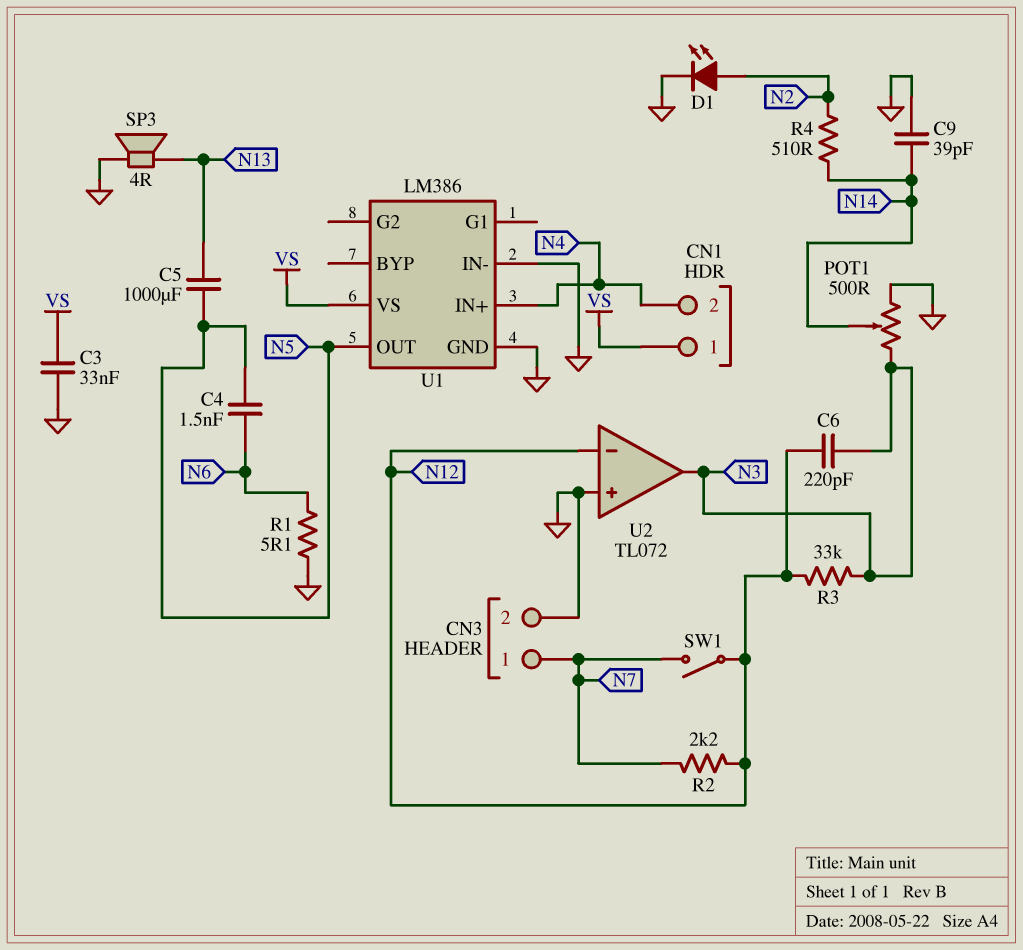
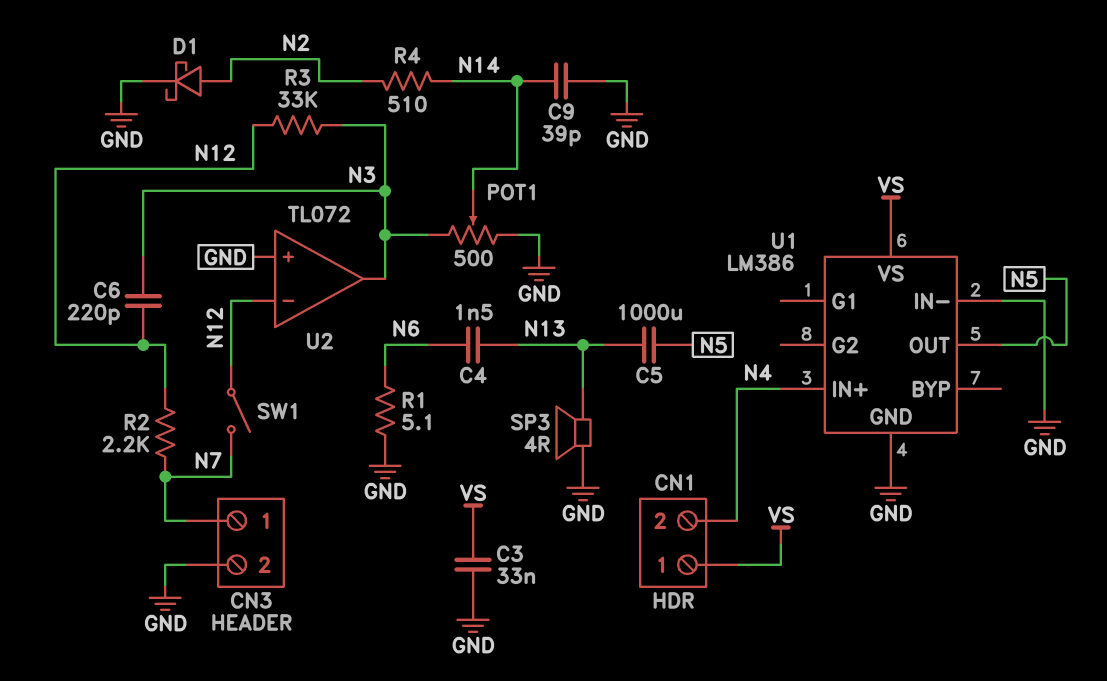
C4: 1.5nF (N5, N6) -> 1.5nF (N6, N13)
D1: LED (A N2, K GND) -> schottky (A N2, K GND)

